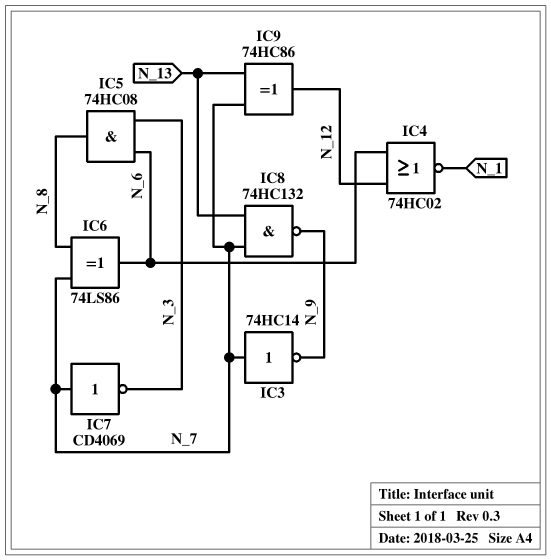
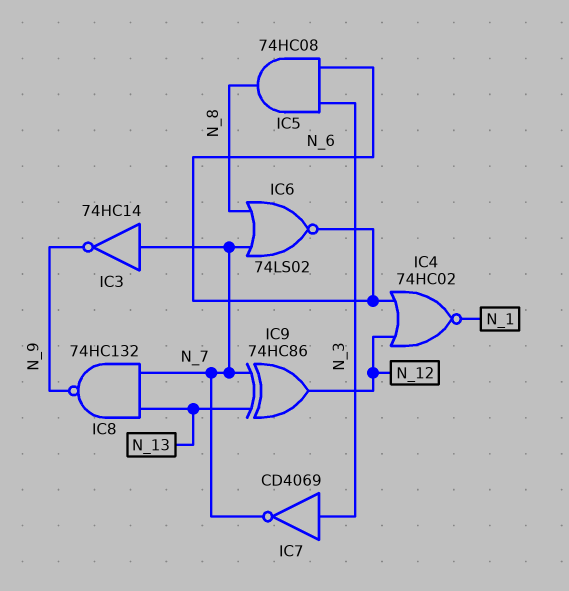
IC6: XOR 74LS86 (in N_7, in N_8, out N_6) -> NOR 74LS02 (in N_7, in N_8, out N_6)
IC7: NOT CD4069 (in N_7, out N_3) -> NOT CD4069 (in N_3, out N_7)

